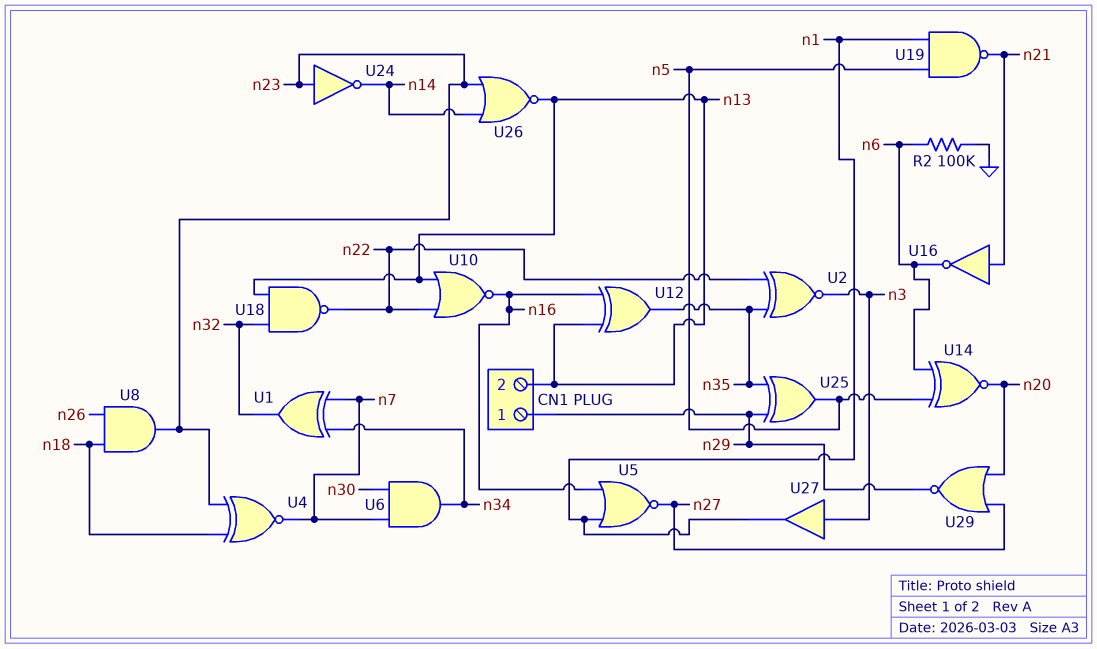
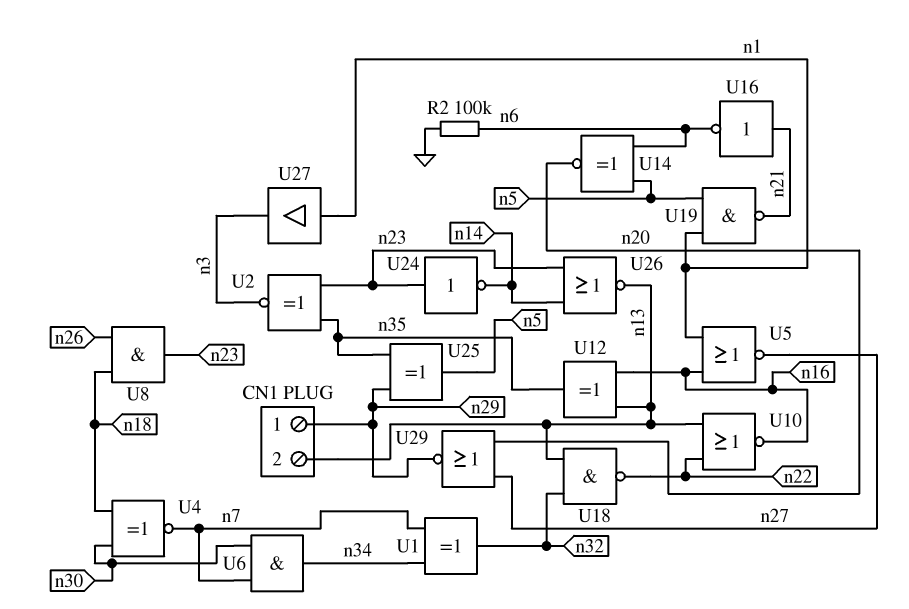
U2: XNOR (in n22, in n35, out n3) -> XNOR (in n23, in n35, out n3)
U4: XNOR (in n18, in n23, out n7) -> XNOR (in n18, in n30, out n7)
U27: buffer (in n3, out n1) -> buffer (in n1, out n3)

